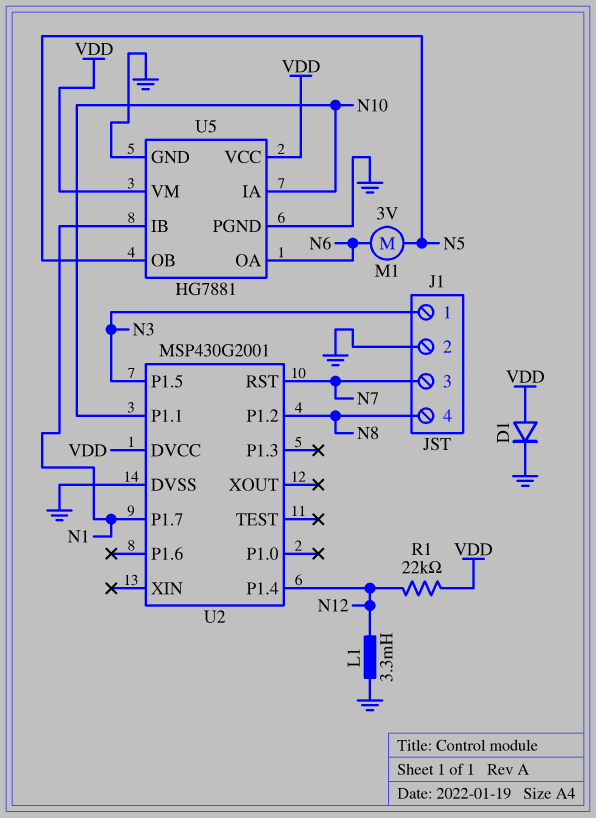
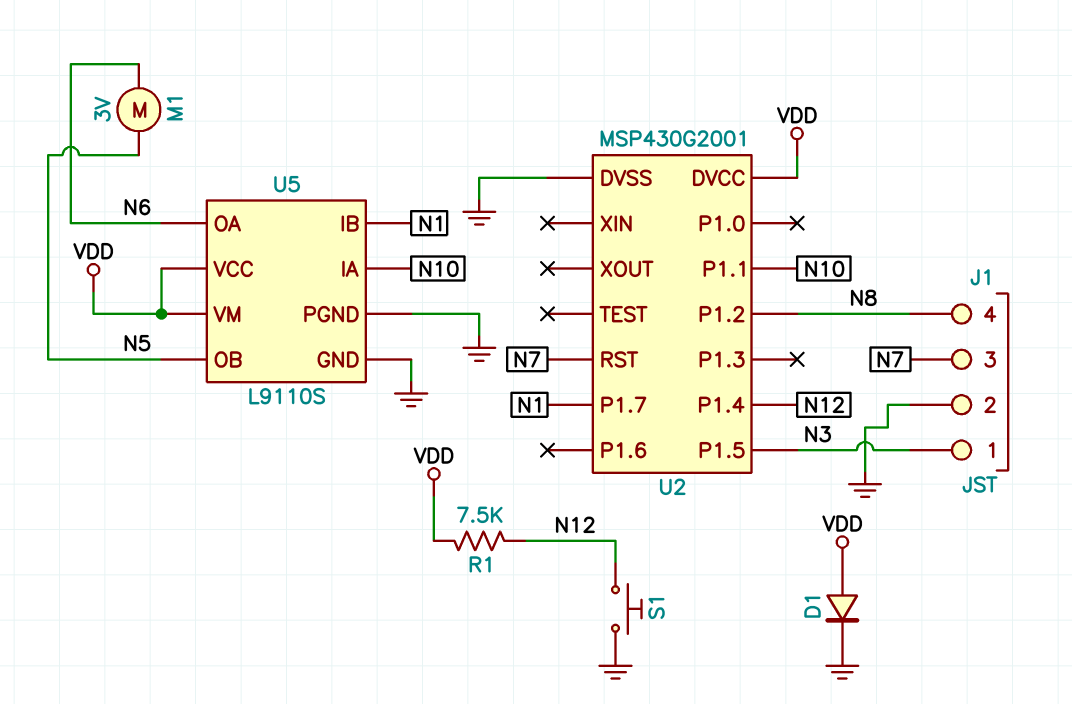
L1: 3.3mH (GND, N12) -> none
R1: 22k (N12, VDD) -> 7.5k (N12, VDD)
S1: none -> button (GND, N12)
U5: HG7881 -> L9110S

